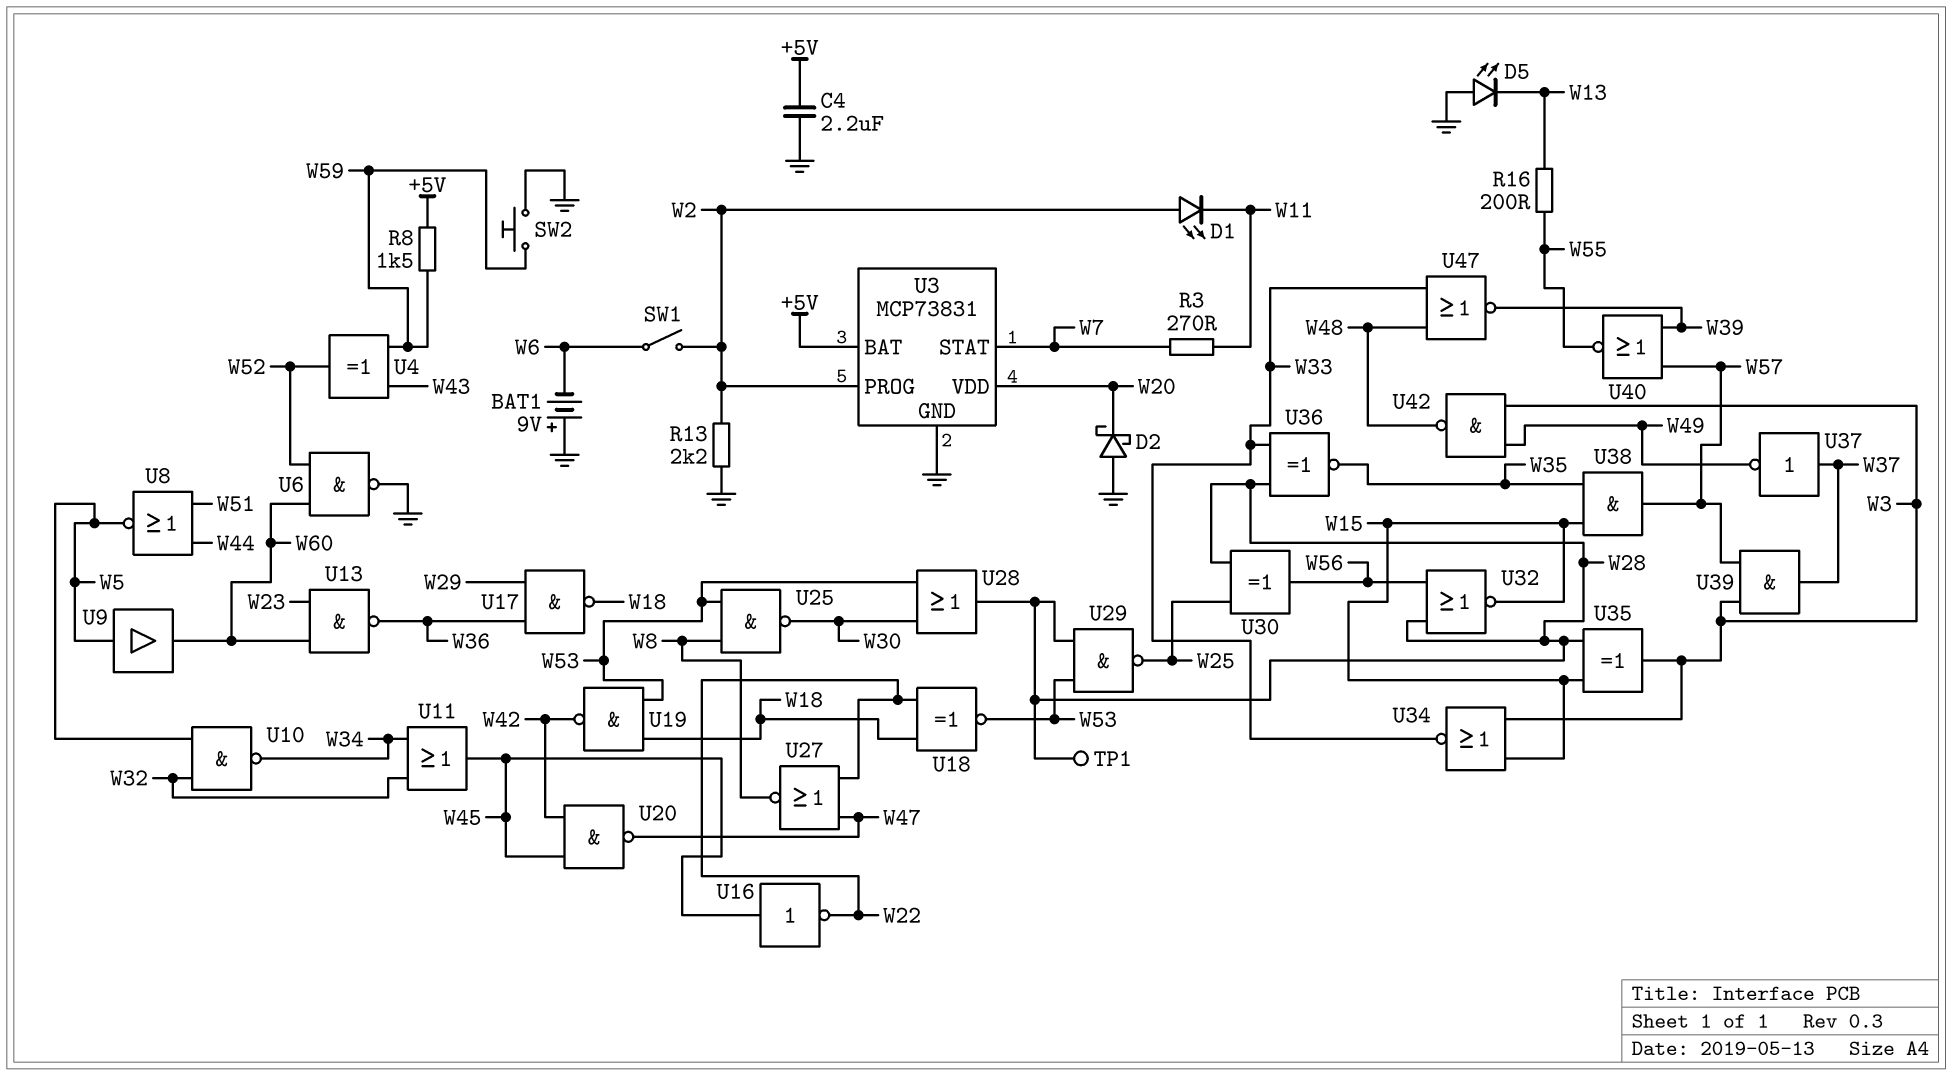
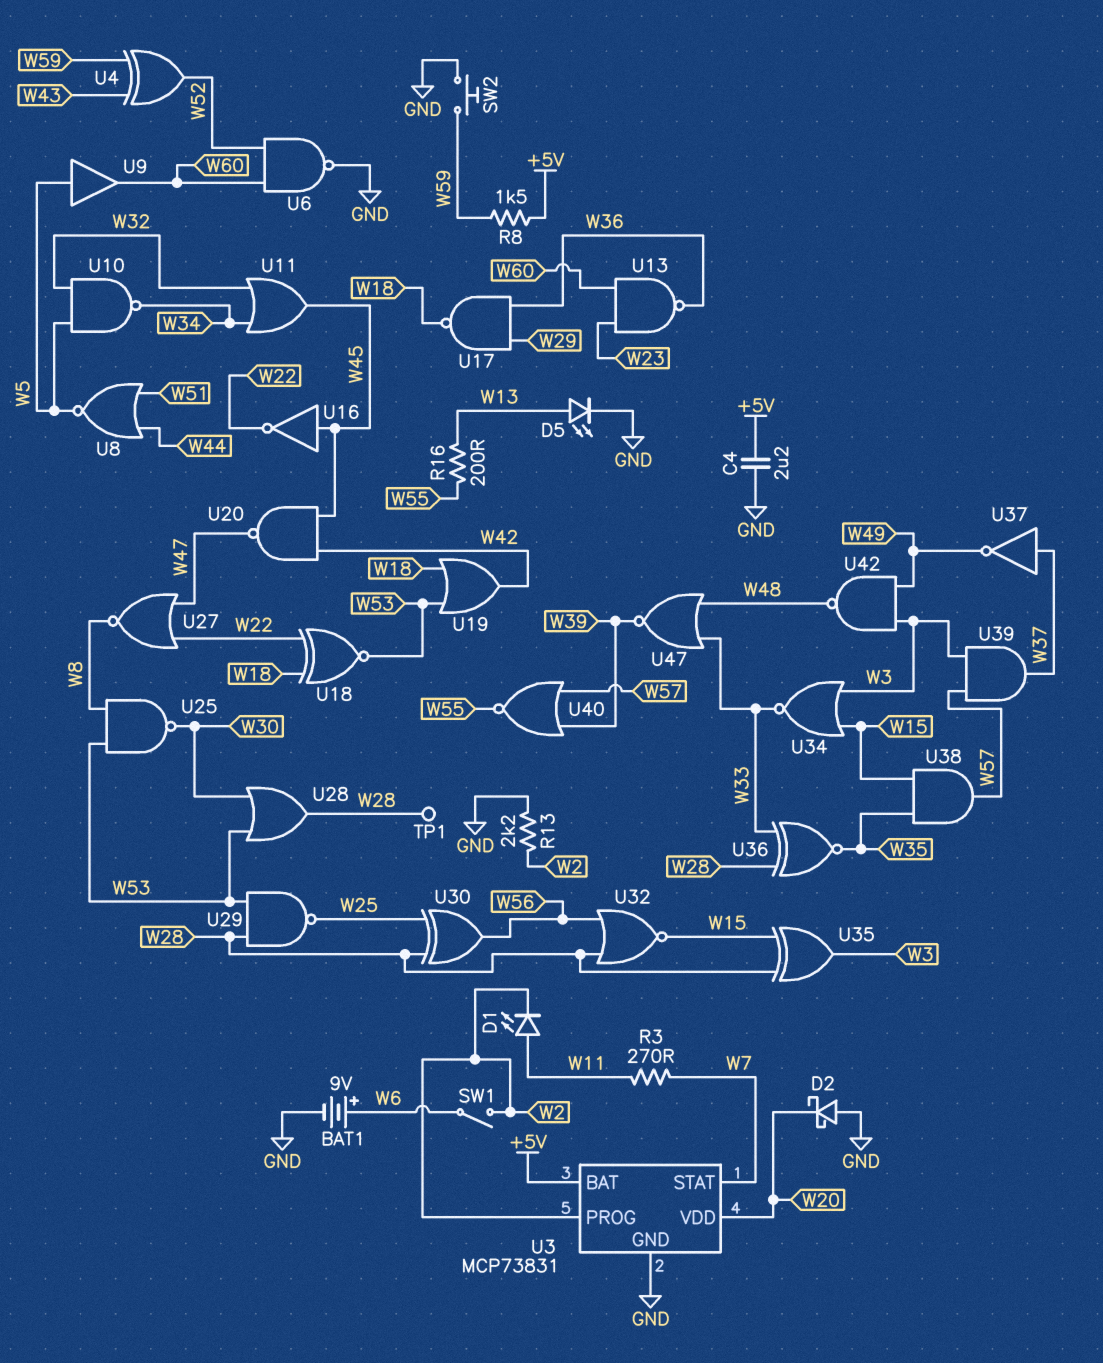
BAT1: 9V (plus GND, minus W6) -> 9V (plus W6, minus GND)
D1: LED (A W2, K W11) -> LED (A W11, K W2)
D5: LED (A GND, K W13) -> LED (A W13, K GND)
U19: NAND (in W18, in W53, out W42) -> OR (in W18, in W53, out W42)

